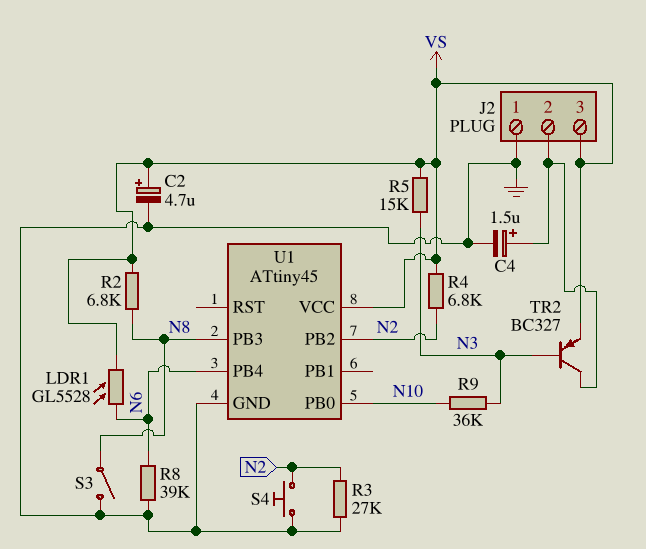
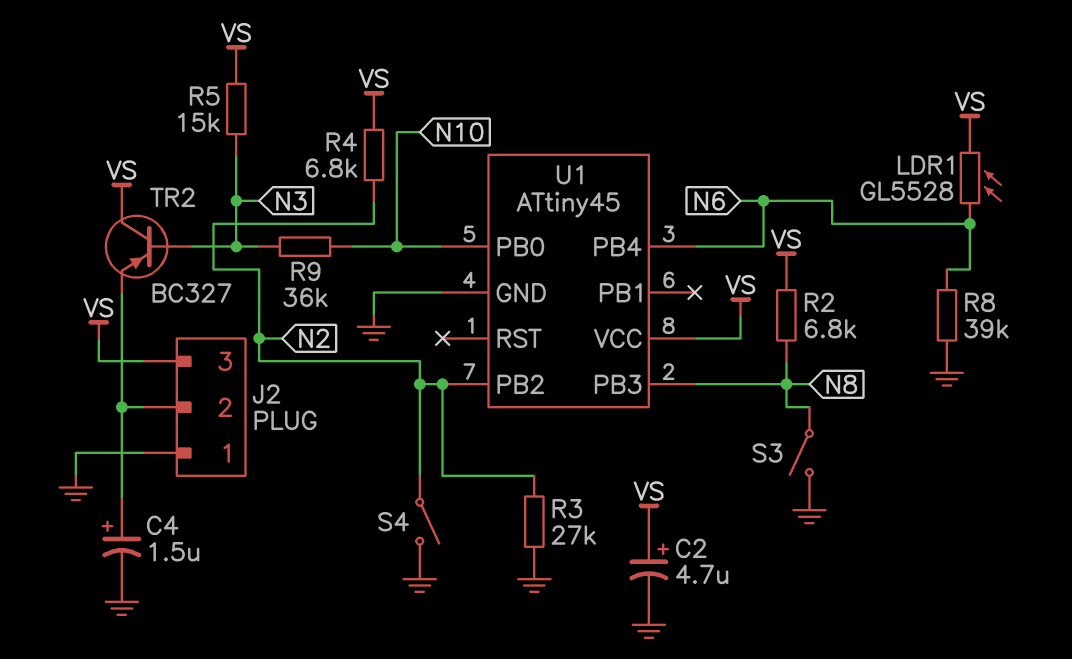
S4: button (GND, N2) -> switch (GND, N2)
TR2: PNP BC327 (B N3, C J2/2, E VS) -> PNP BC327 (B N3, C VS, E J2/2)

